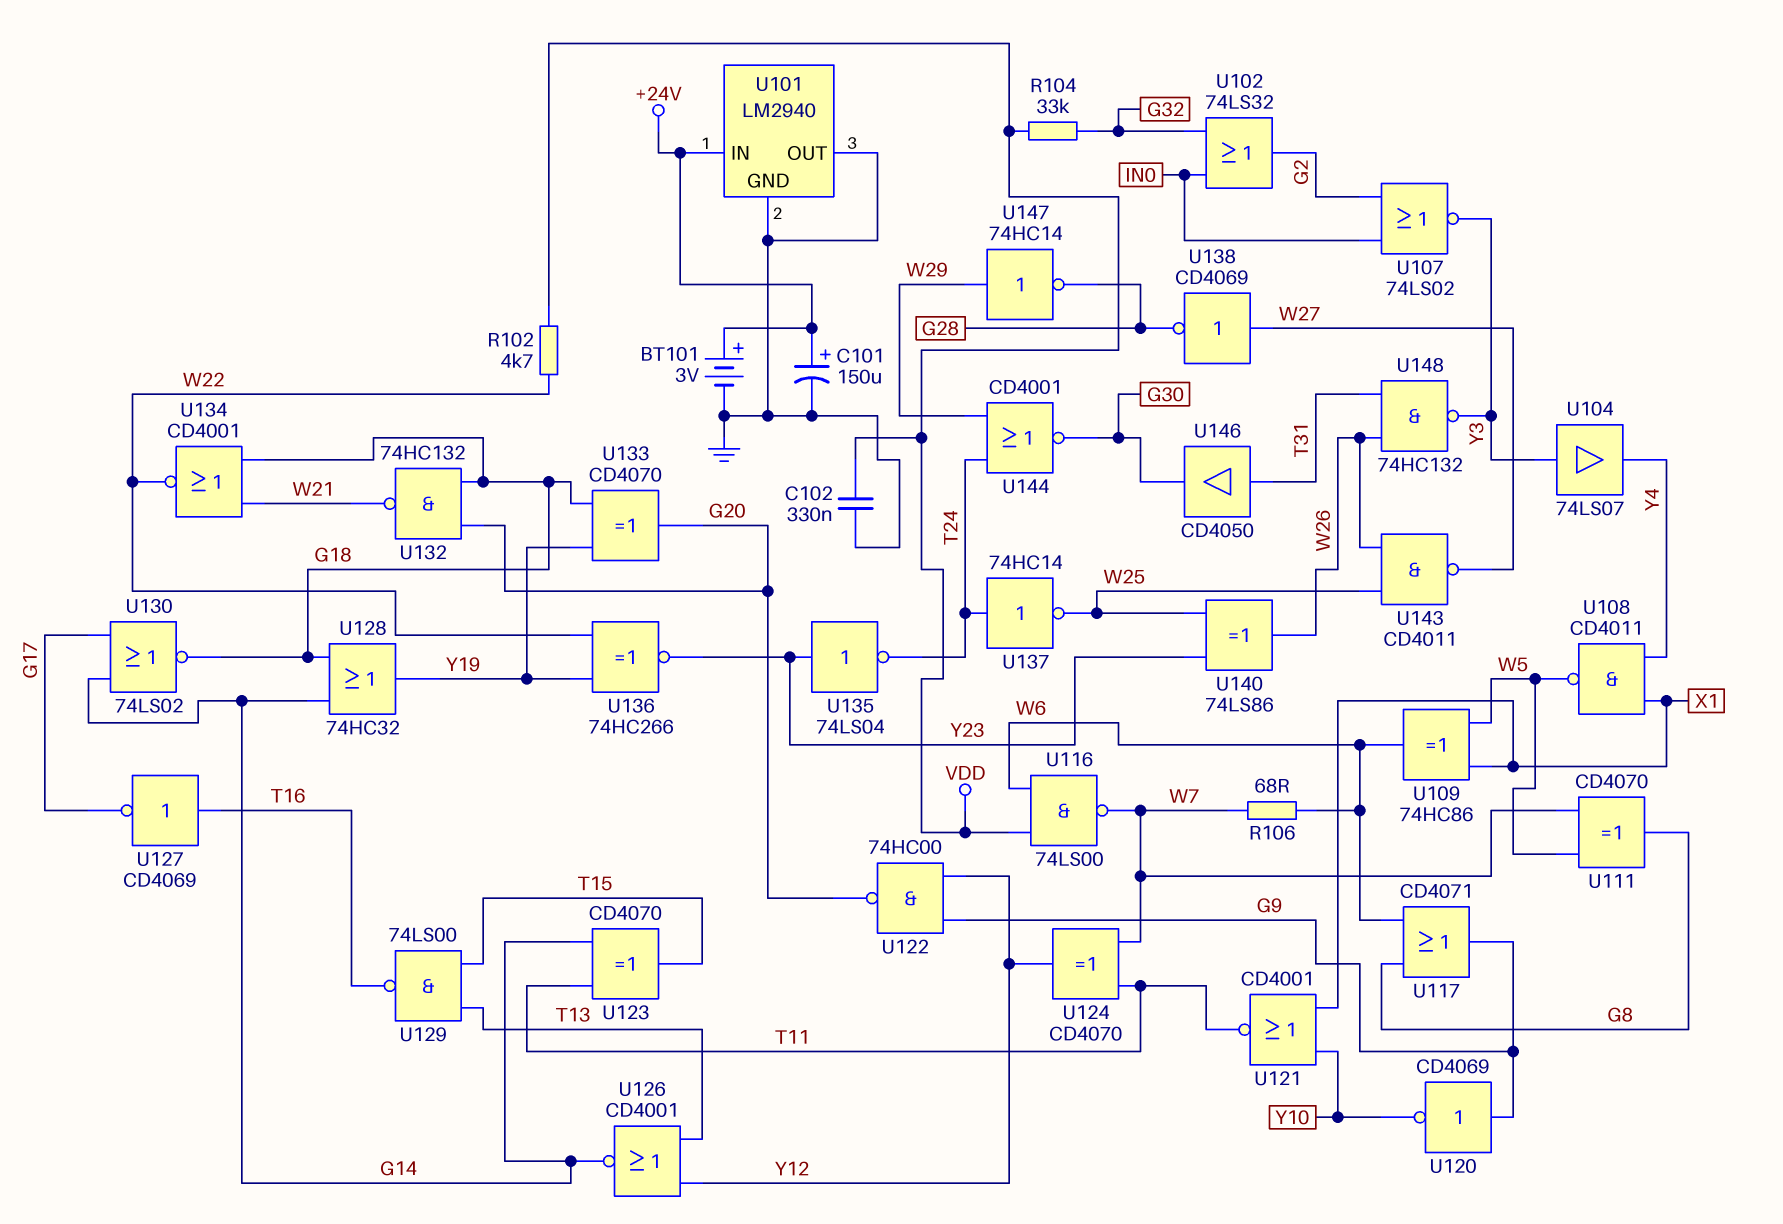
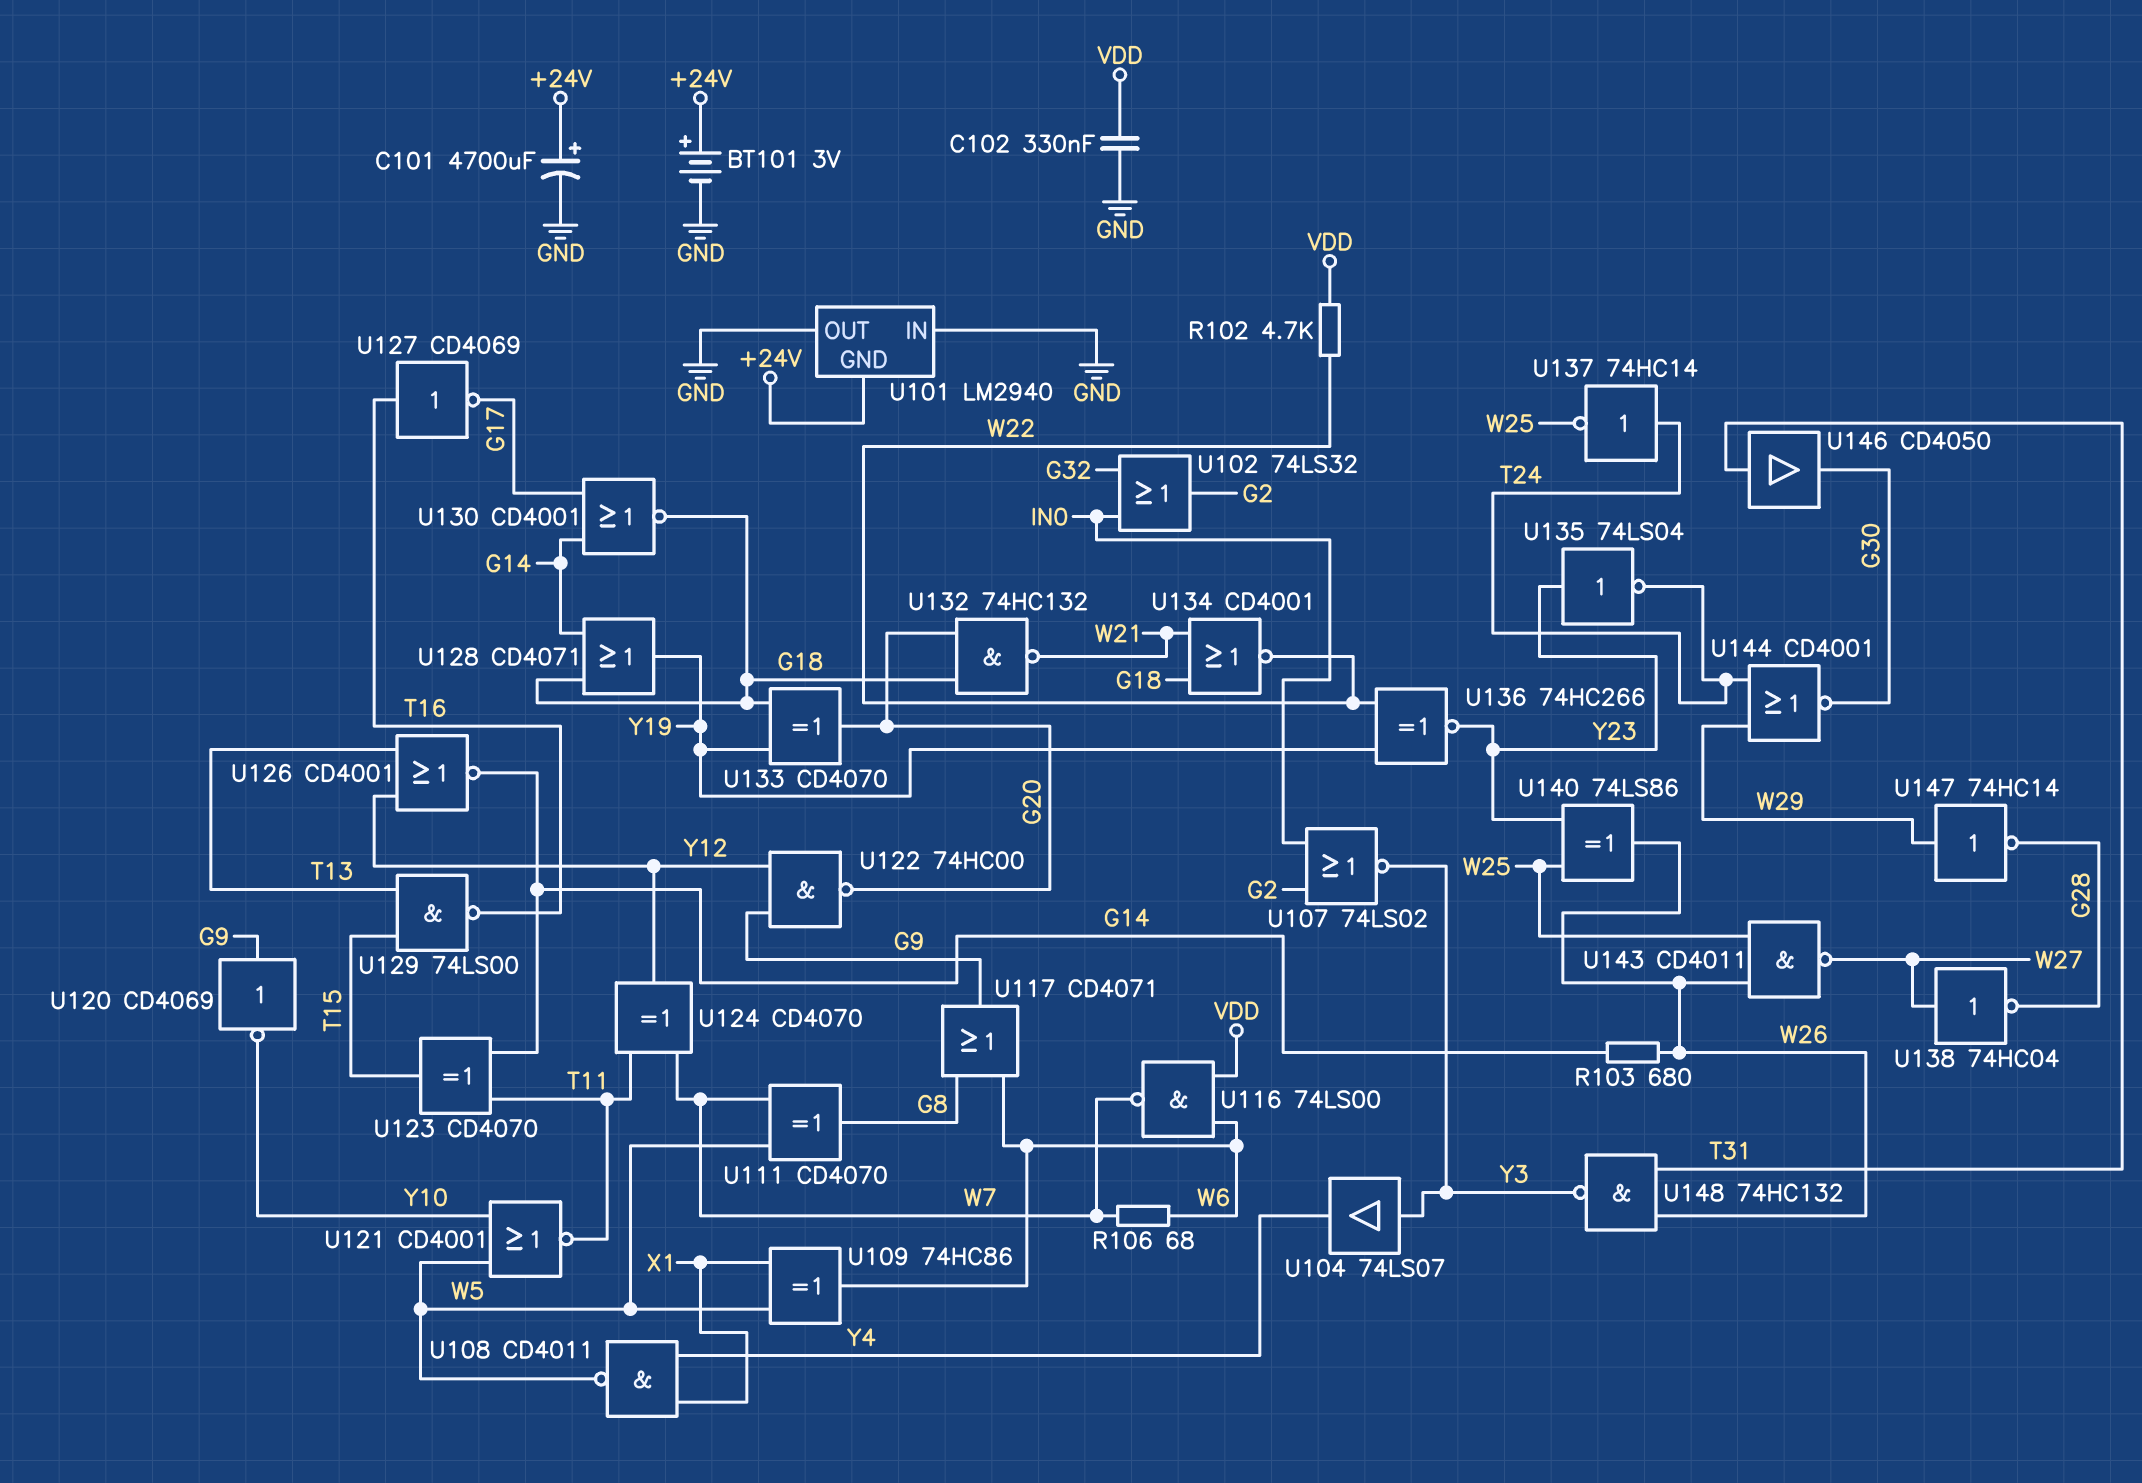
C101: 150uF (plus +24V, minus GND) -> 4700uF (plus +24V, minus GND)
R103: none -> 680 (G14, W26)
R104: 33k (G32, VDD) -> none
U101 pin GND: GND -> +24V
U101 pin IN: +24V -> GND
U121: NOR CD4001 (in X1, in Y10, out T11) -> NOR CD4001 (in W5, in Y10, out T11)
U128: OR 74HC32 (in G14, in G18, out Y19) -> OR CD4071 (in G14, in G18, out Y19)
U130: NOR 74LS02 (in G14, in G17, out G18) -> NOR CD4001 (in G14, in G17, out G18)
U138: NOT CD4069 (in W27, out G28) -> NOT 74HC04 (in W27, out G28)

